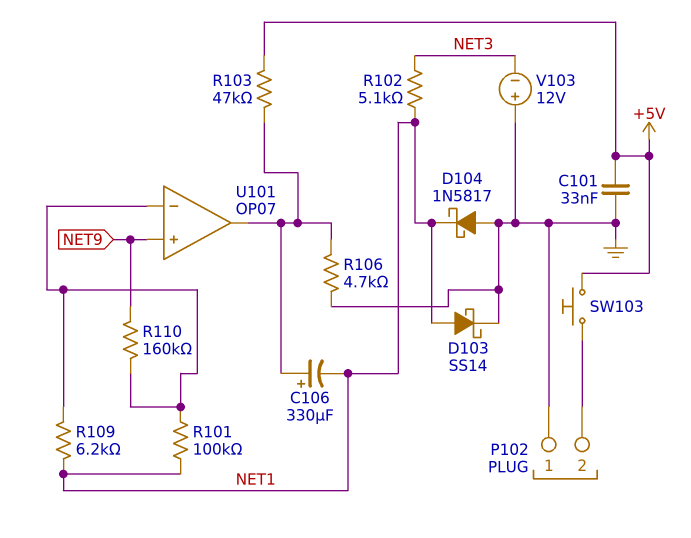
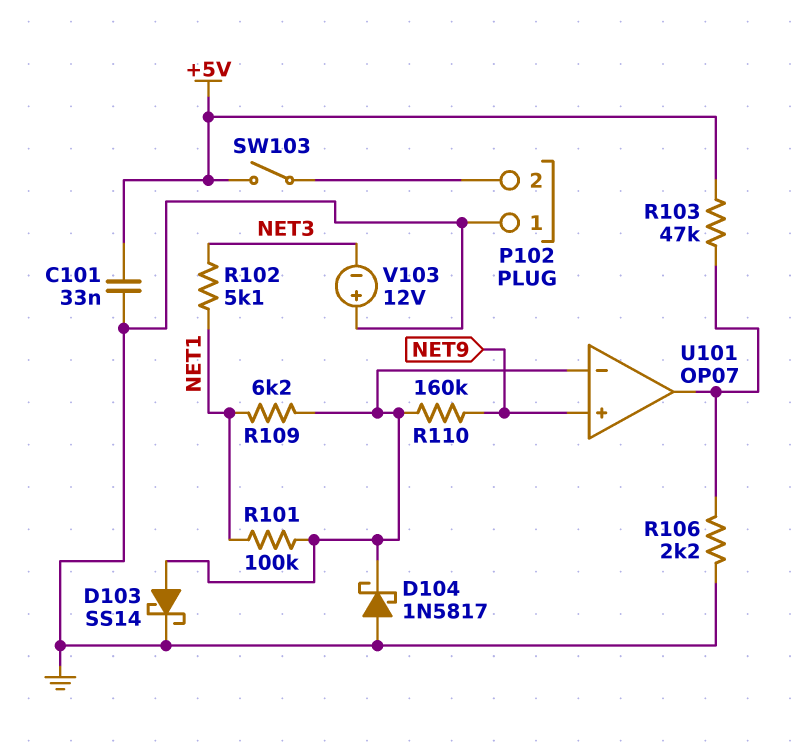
C106: 330uF (plus U101/out, minus NET1) -> none
D103: schottky SS14 (A NET1, K GND) -> schottky SS14 (A U101/in-, K GND)
D104: schottky 1N5817 (A GND, K NET1) -> schottky 1N5817 (A GND, K U101/in-)
R106: 4.7k (GND, U101/out) -> 2.2k (GND, U101/out)
SW103: button (+5V, P102/2) -> switch (+5V, P102/2)

